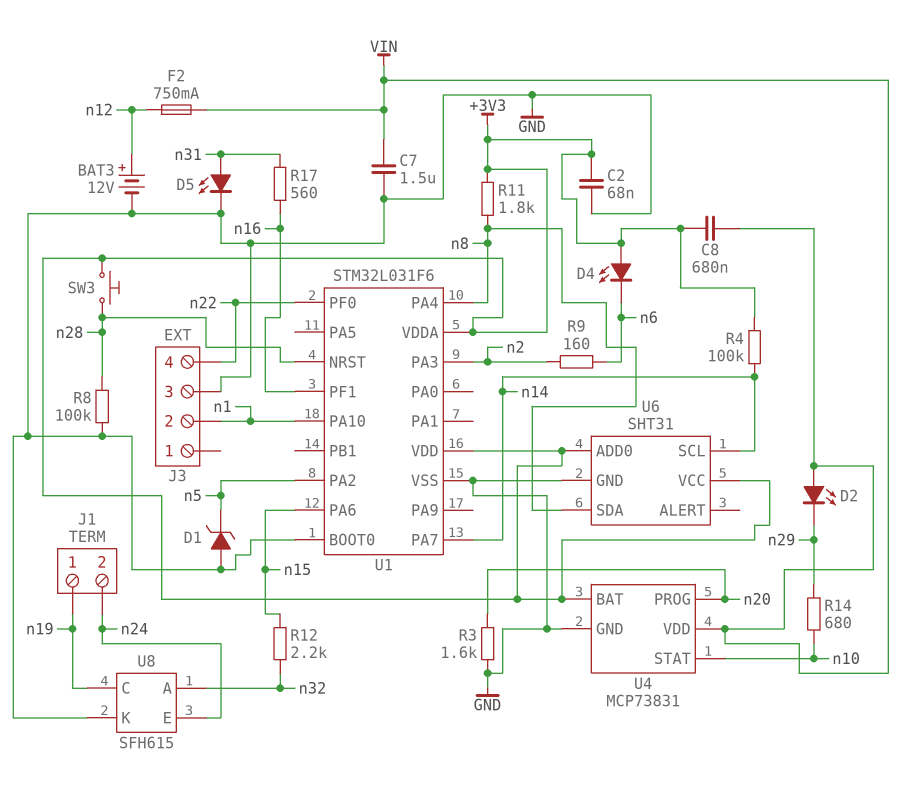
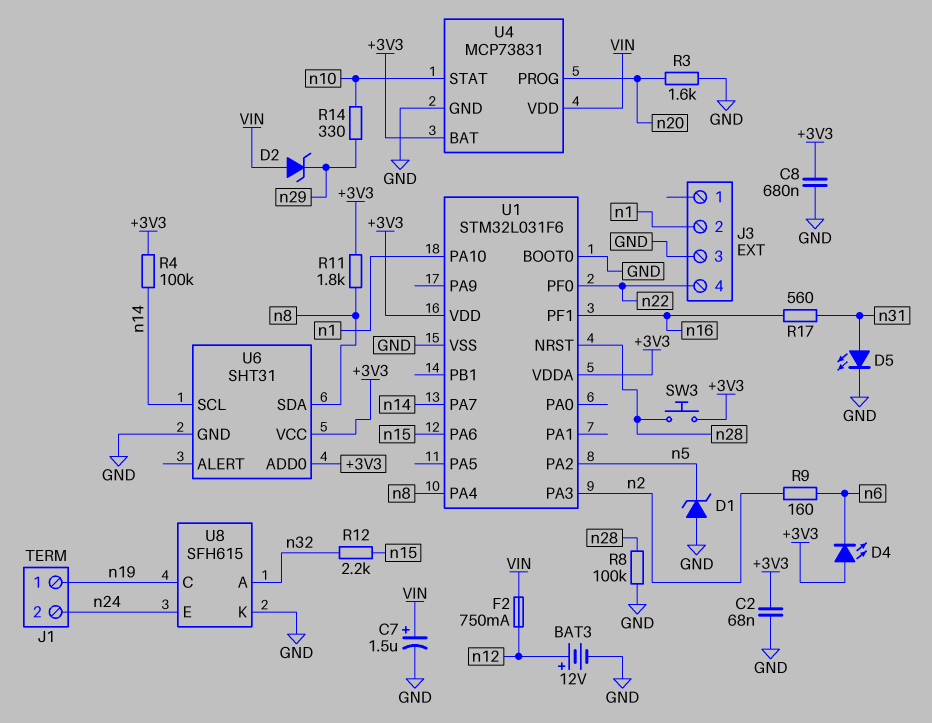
C7: 1.5uF (GND, VIN) -> 1.5uF (plus VIN, minus GND)
C8: 680nF (+3V3, VIN) -> 680nF (+3V3, GND)
D2: LED (A VIN, K n29) -> zener (A VIN, K n29)
R14: 680 (n10, n29) -> 330 (n10, n29)

